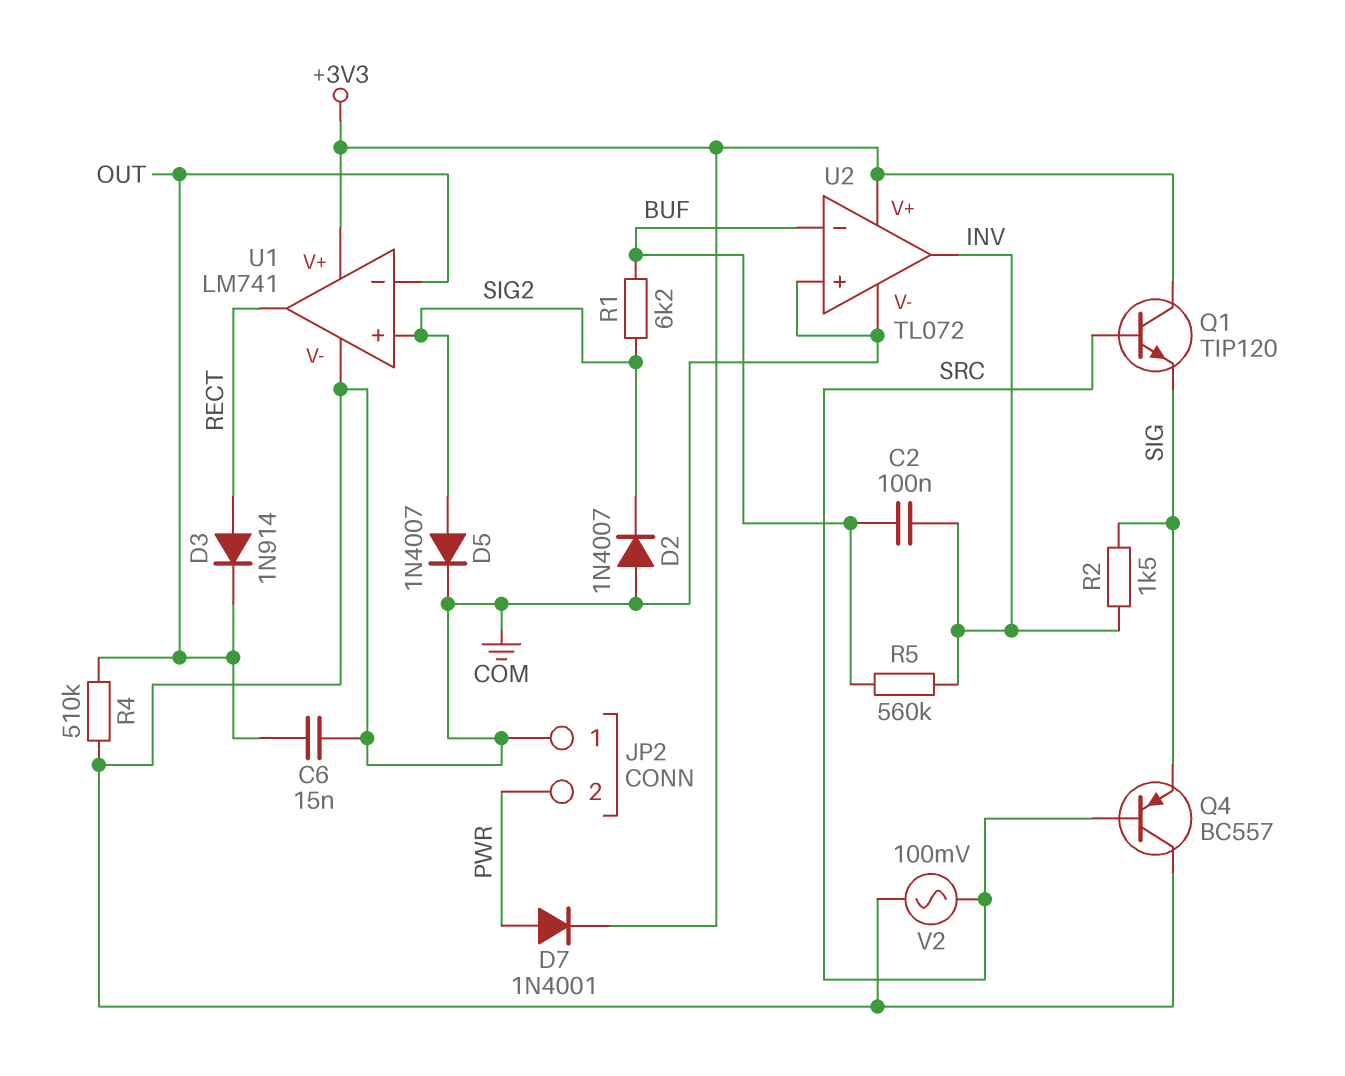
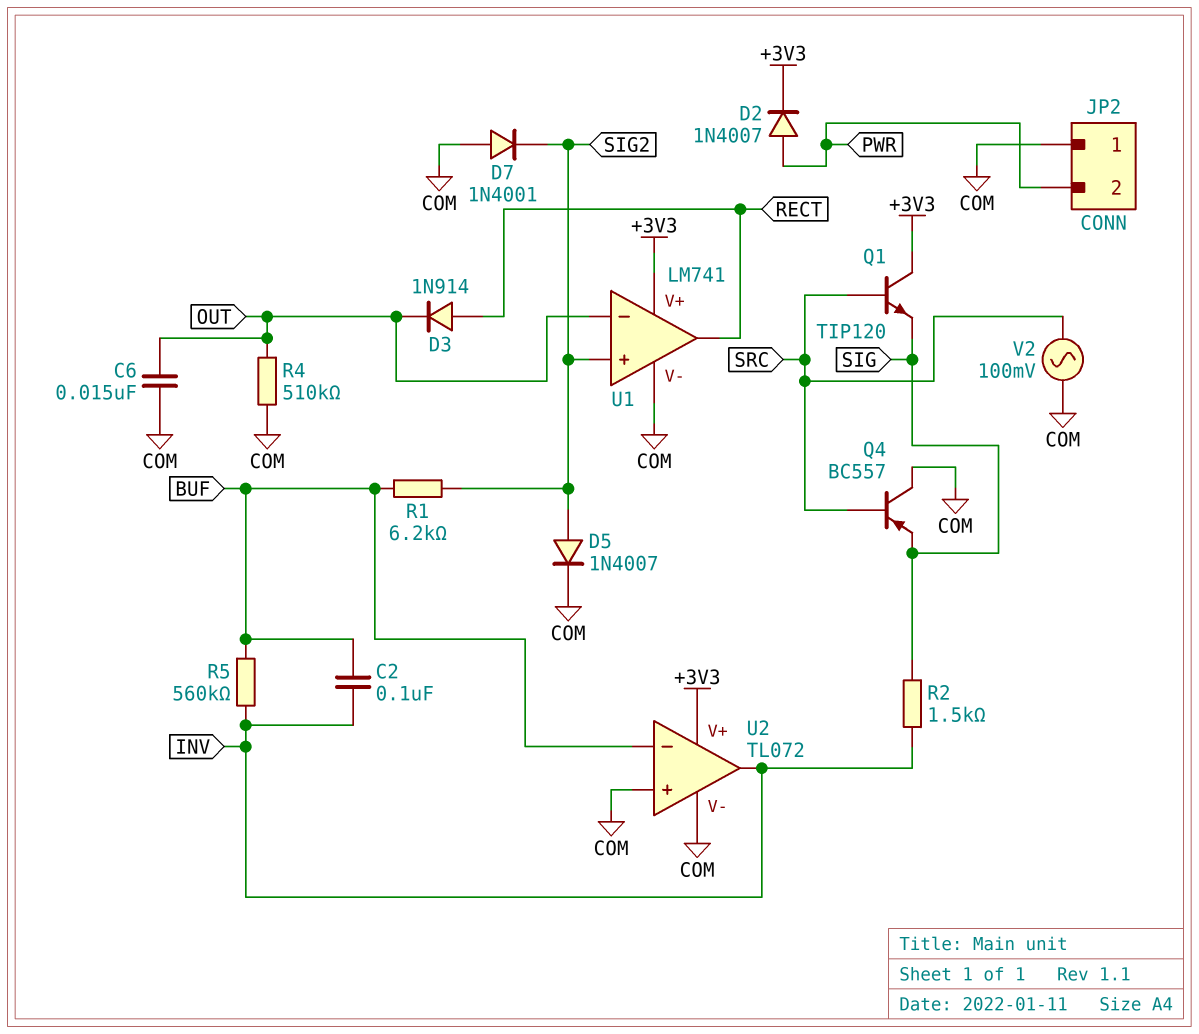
D2: diode 1N4007 (A COM, K SIG2) -> diode 1N4007 (A PWR, K +3V3)
D7: diode 1N4001 (A PWR, K +3V3) -> diode 1N4001 (A COM, K SIG2)

